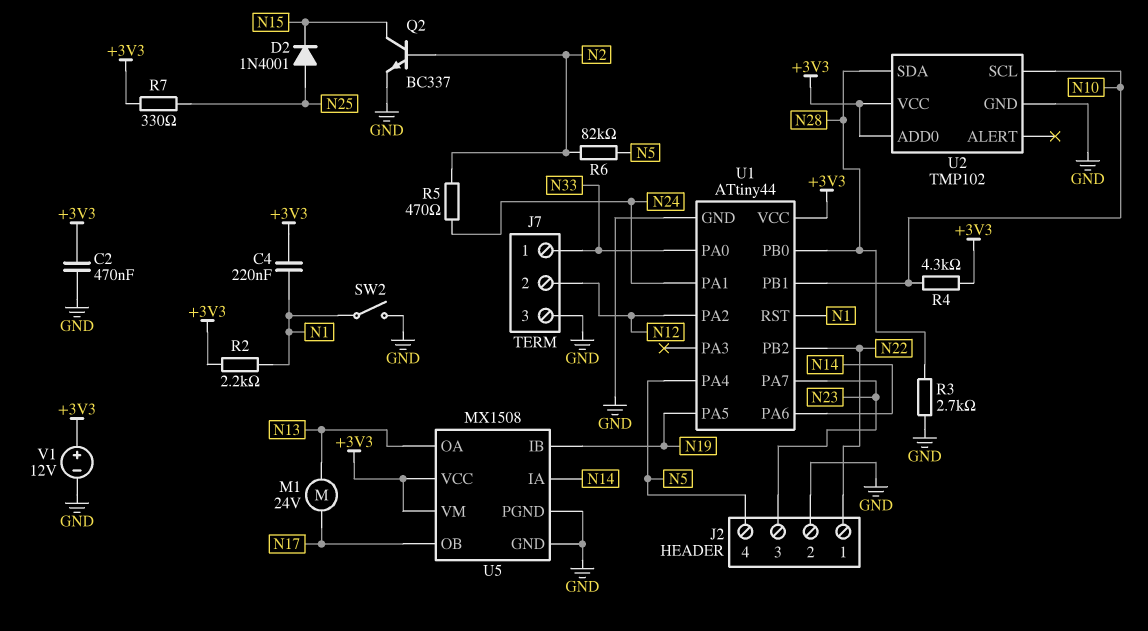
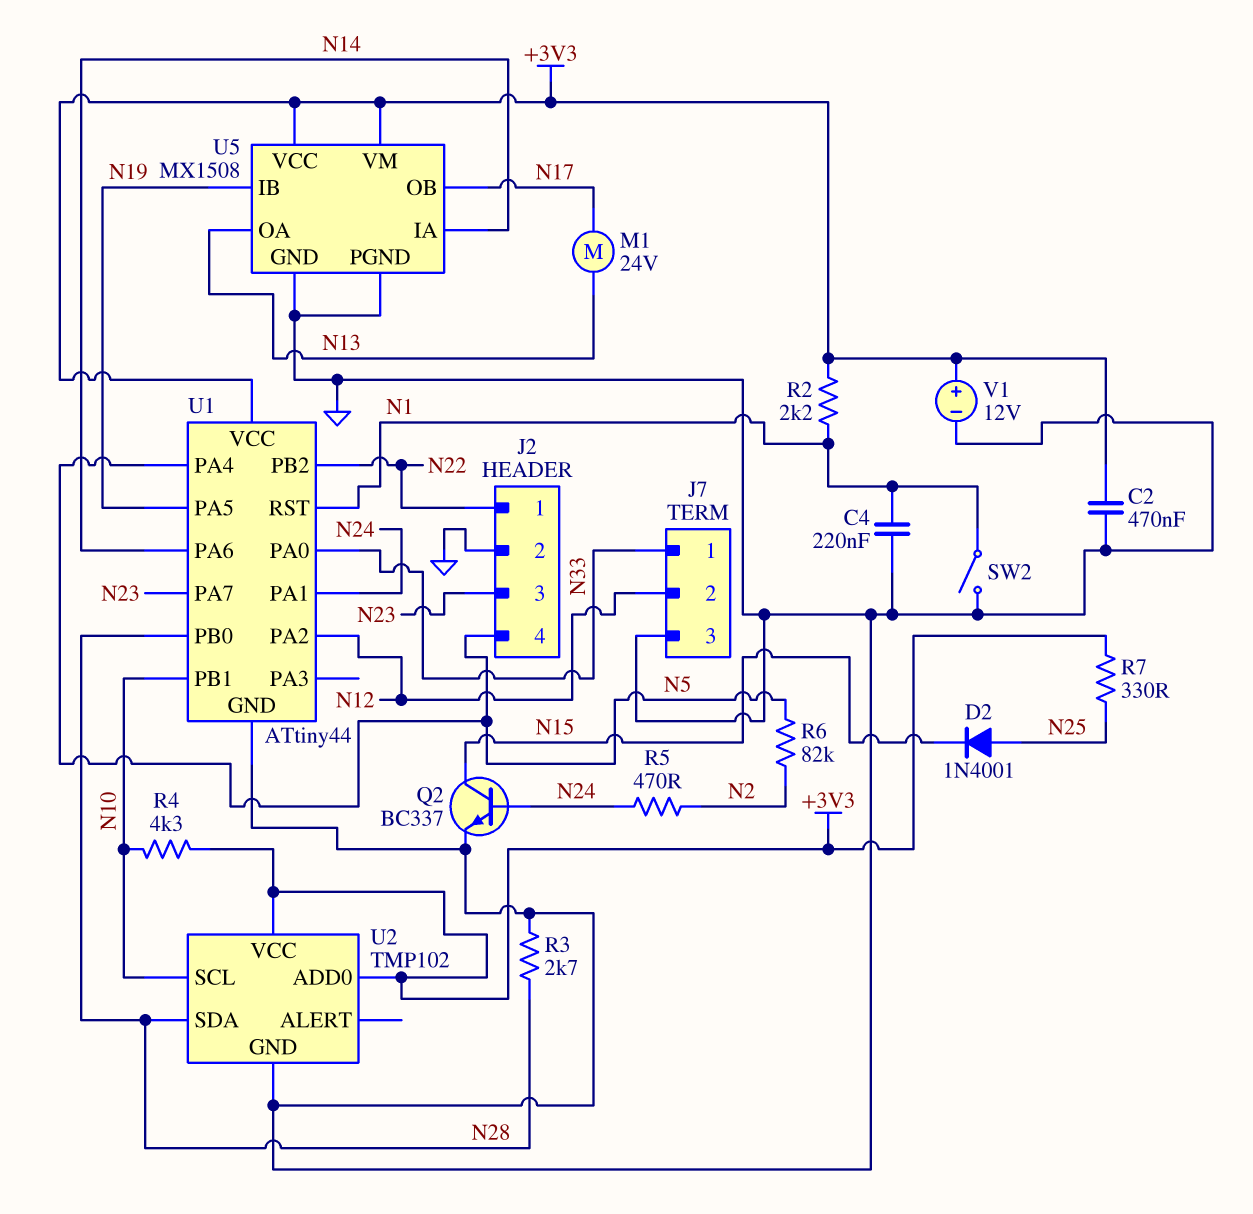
C4: 220nF (+3V3, N1) -> 220nF (GND, N1)
Q2: NPN BC337 (B N2, C N15, E GND) -> NPN BC337 (B N24, C N15, E GND)

